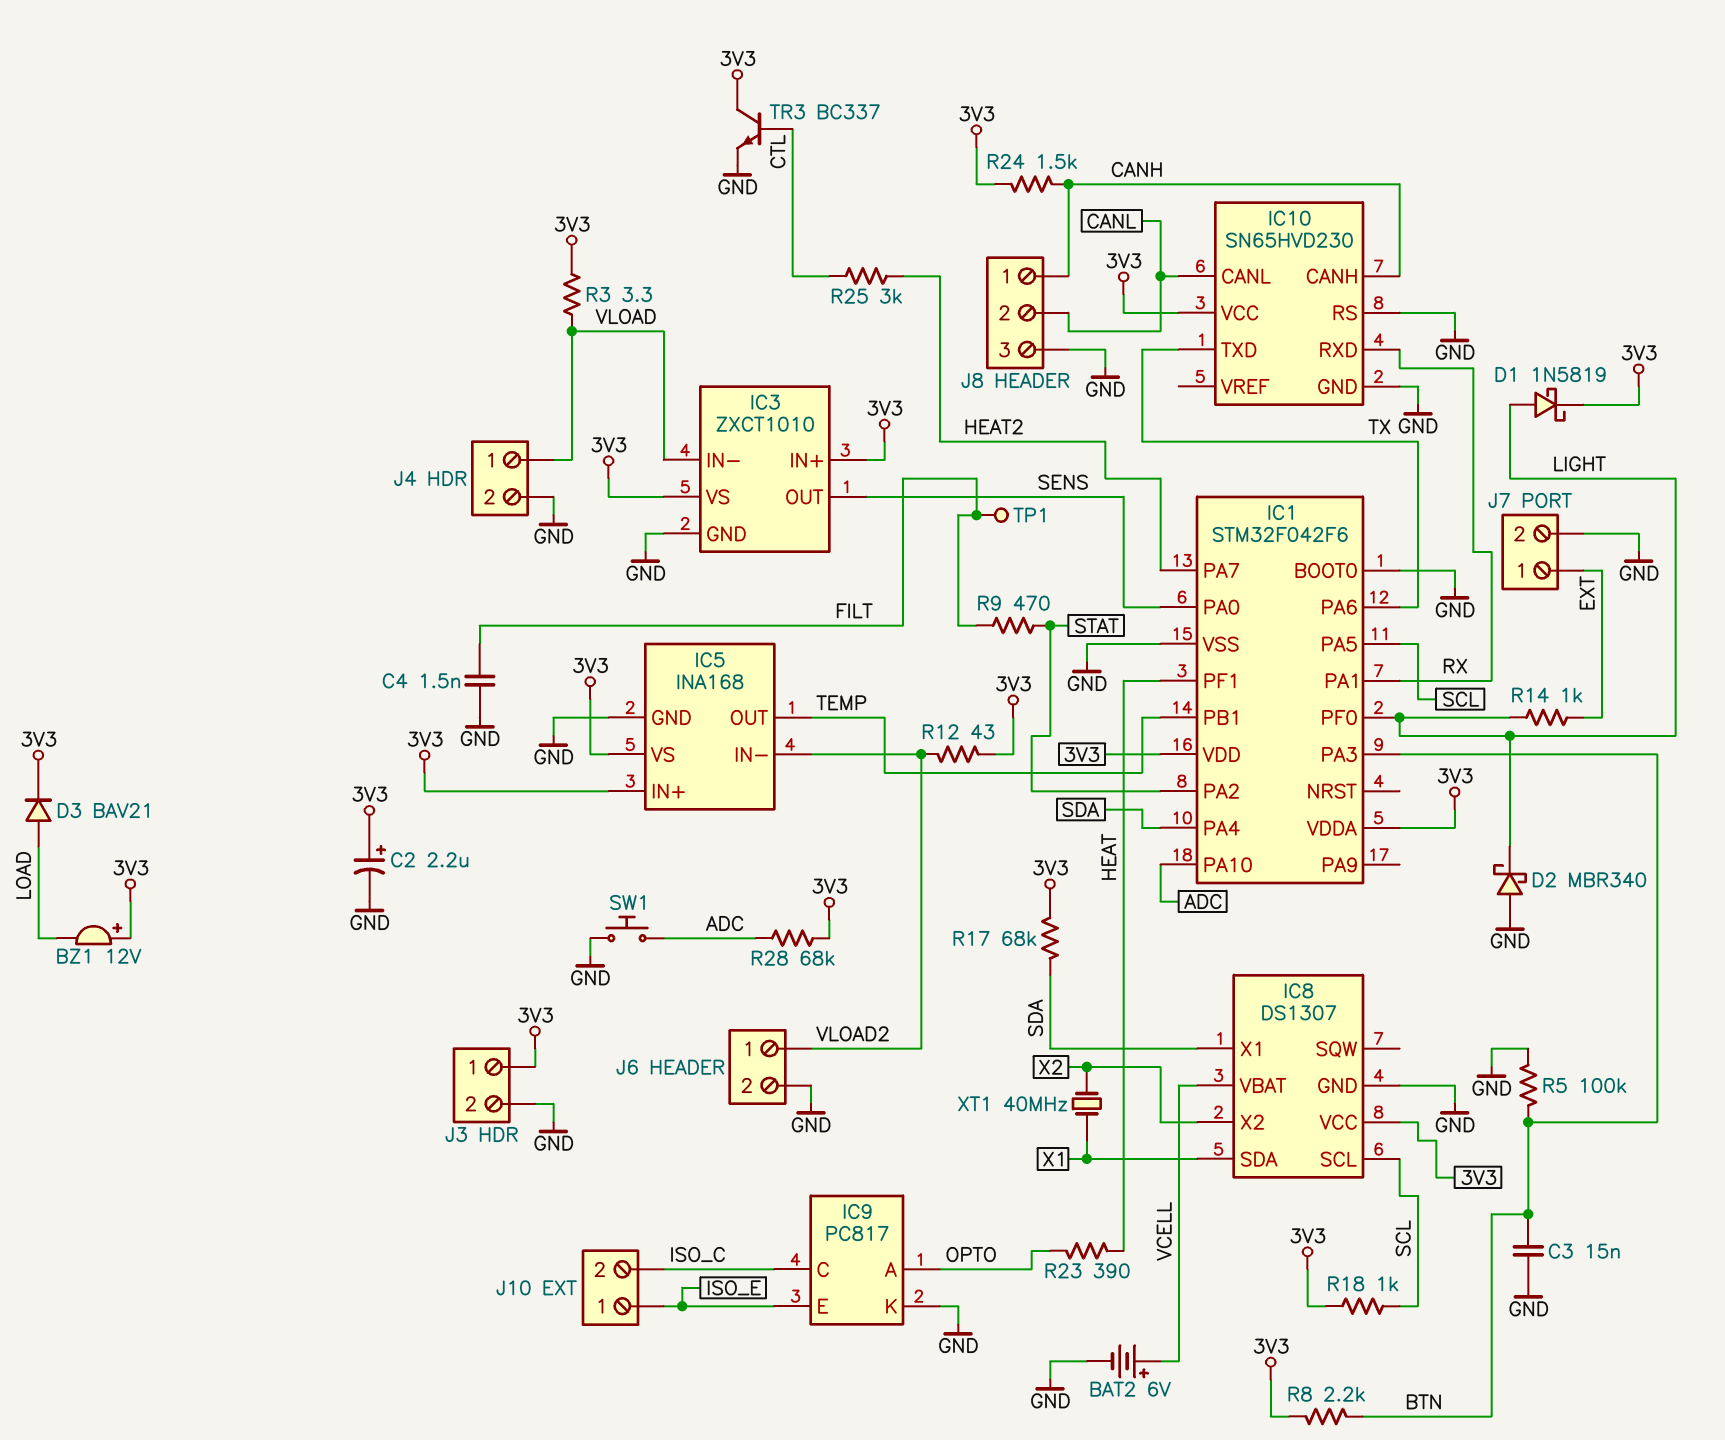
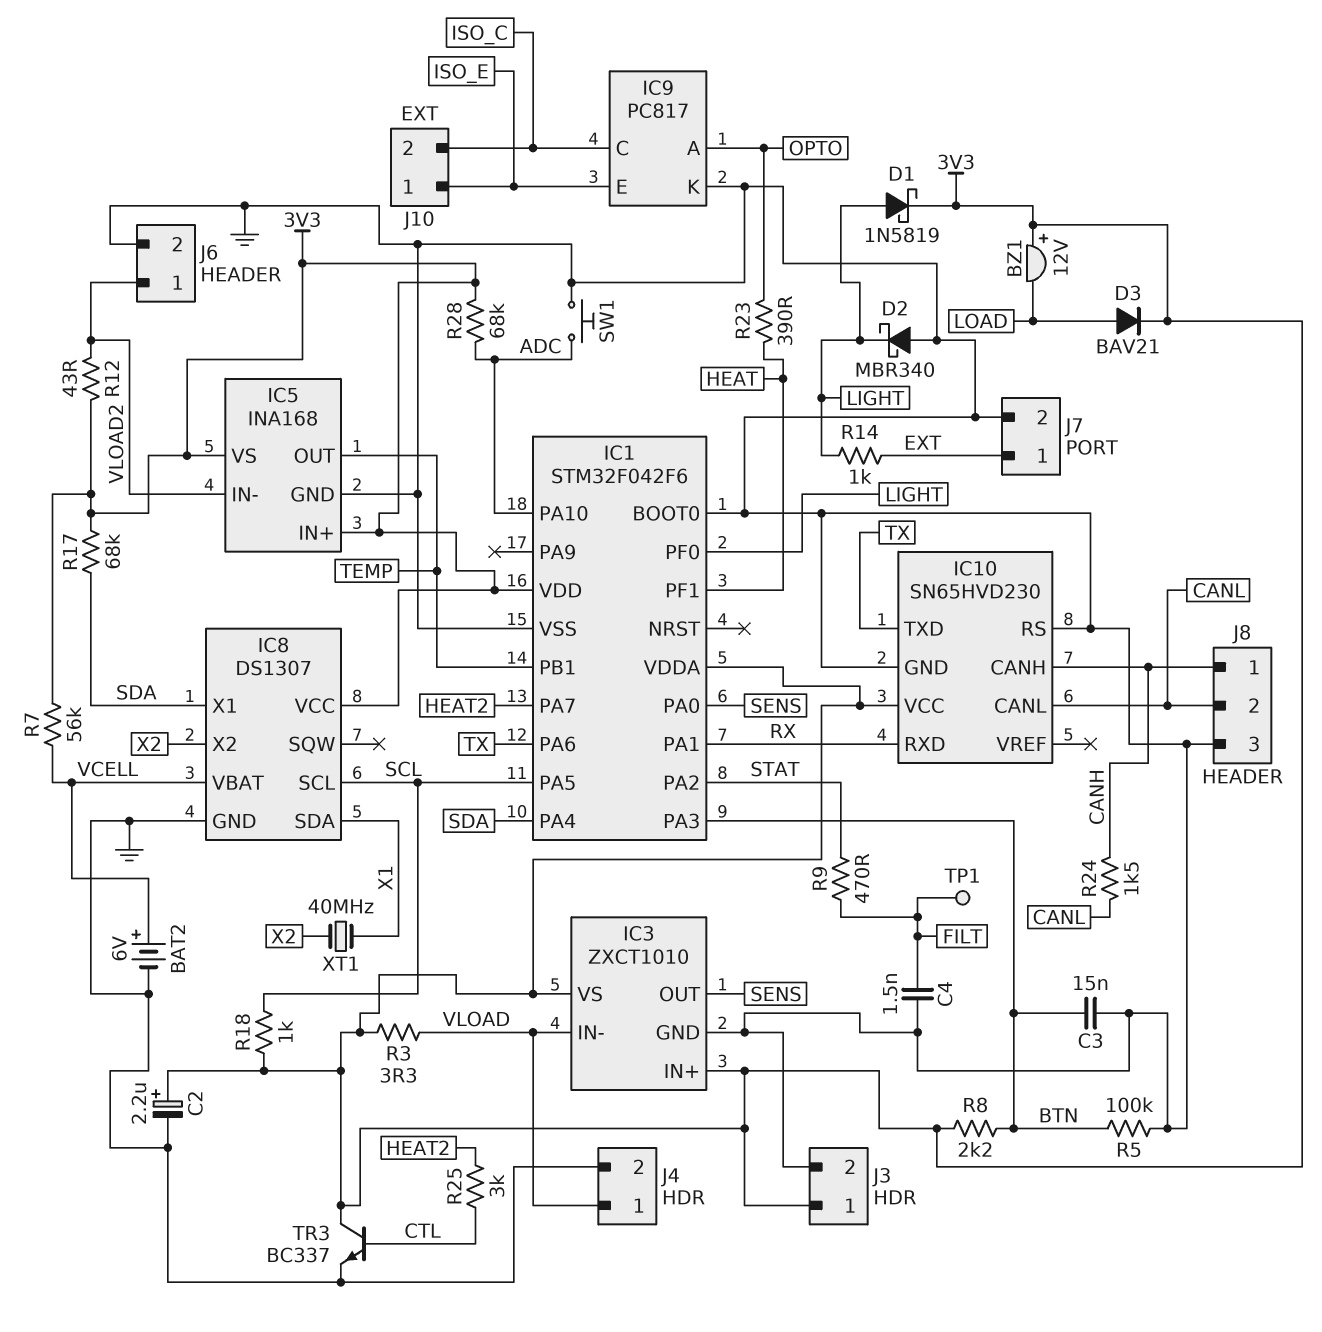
R7: none -> 56k (3V3, VCELL)
R24: 1.5k (3V3, CANH) -> 1.5k (CANH, CANL)

